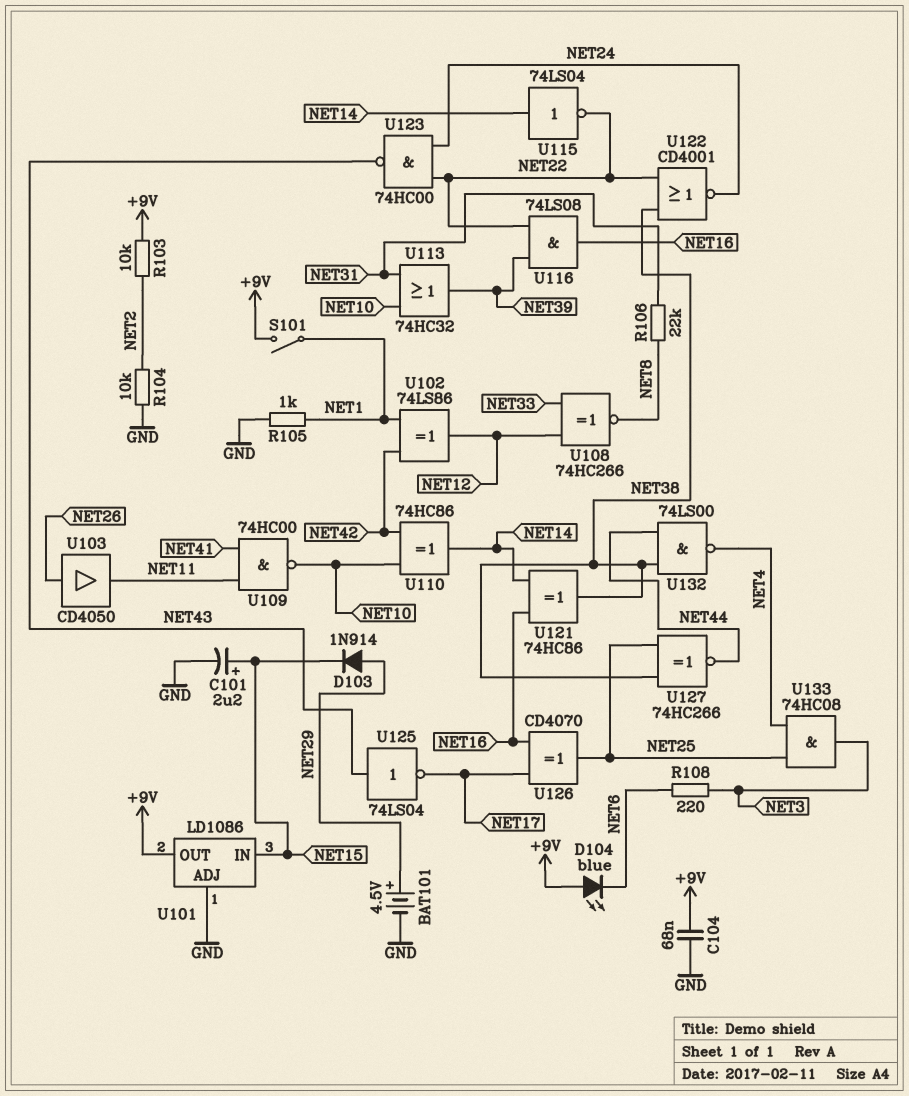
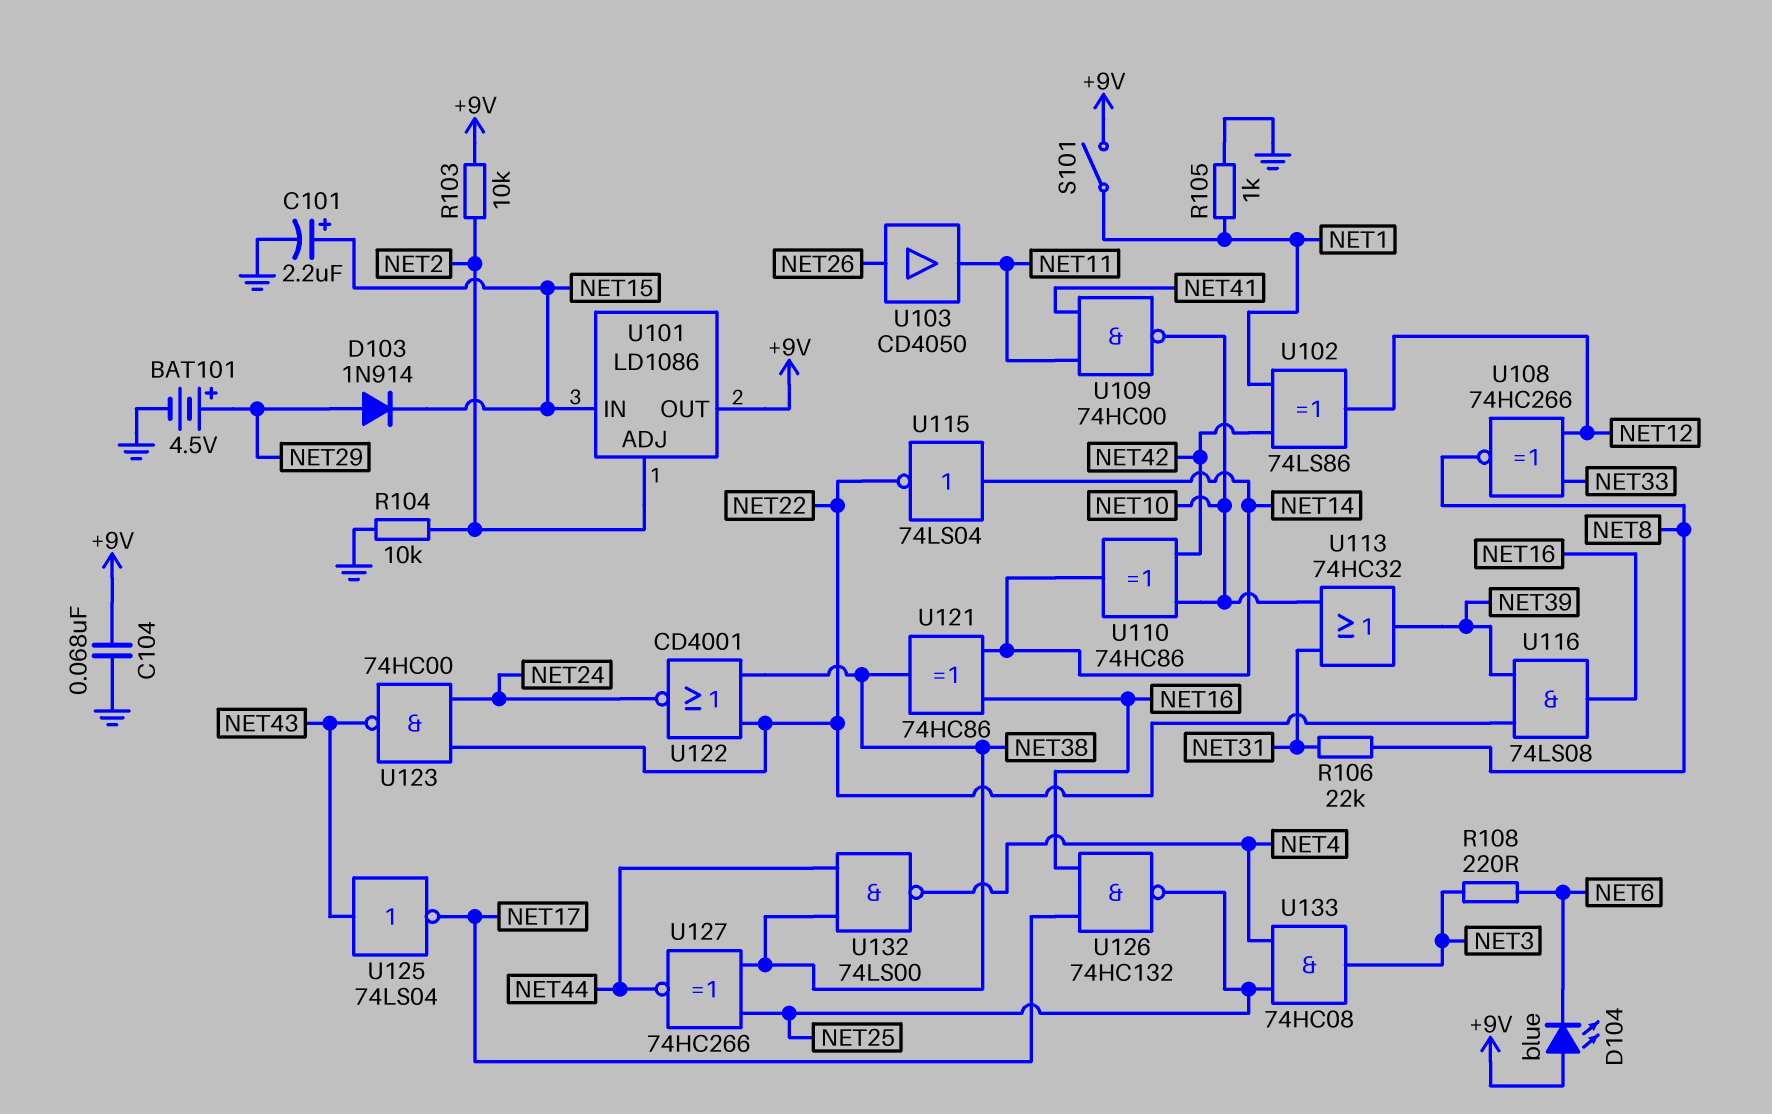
U101 pin ADJ: GND -> NET2
U126: XOR CD4070 (in NET16, in NET17, out NET25) -> NAND 74HC132 (in NET16, in NET17, out NET25)

